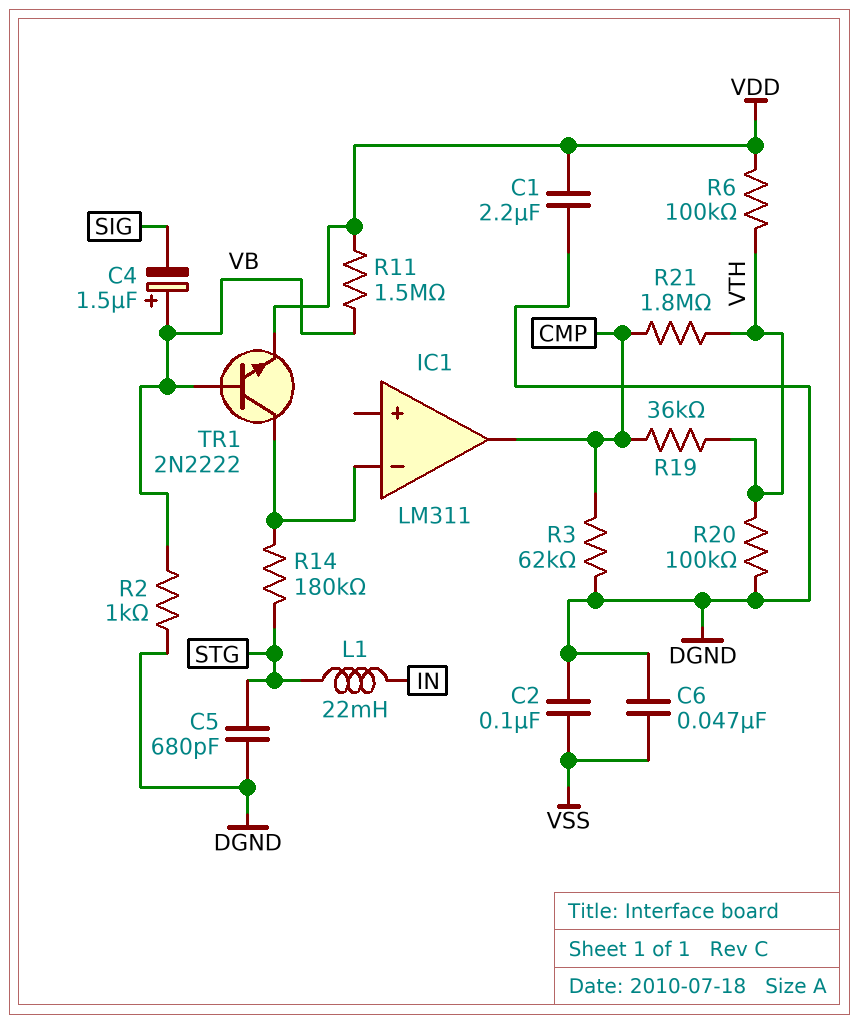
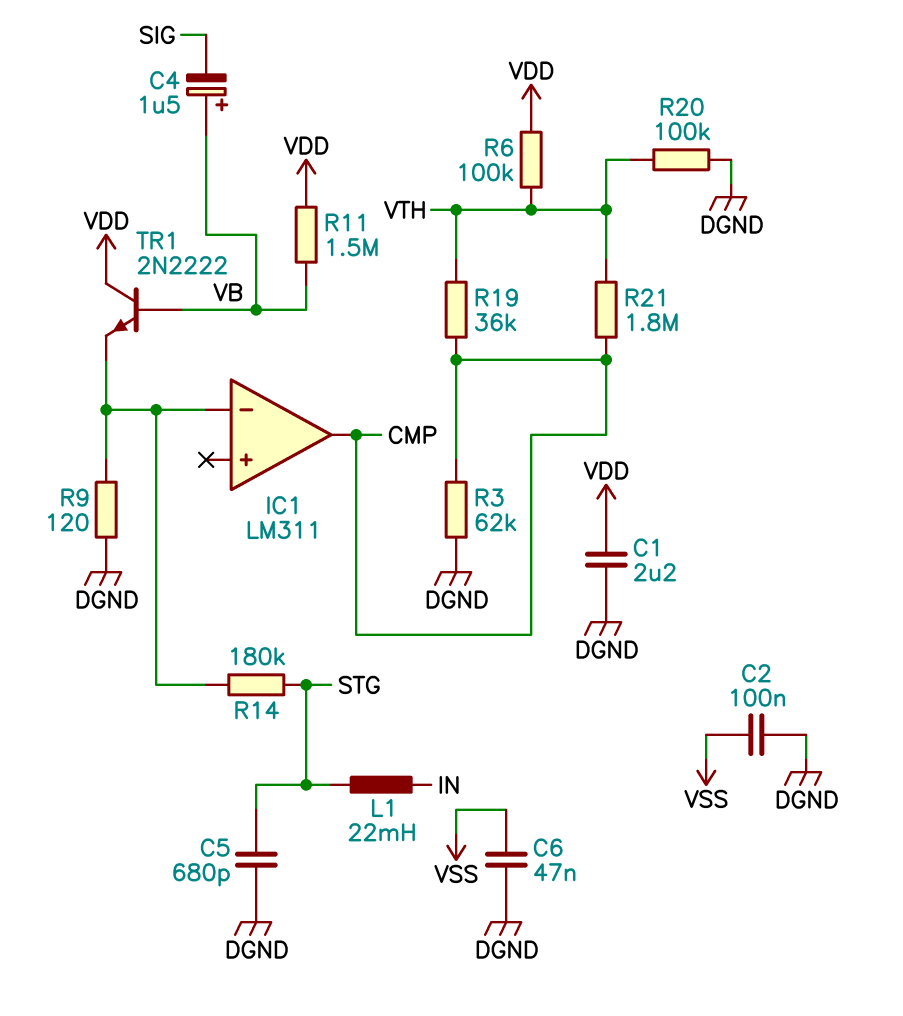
R2: 1k (DGND, VB) -> none
R9: none -> 120 (DGND, IC1/in-)
TR1: NPN 2N2222 (B VB, C IC1/in-, E VDD) -> NPN 2N2222 (B VB, C VDD, E IC1/in-)

